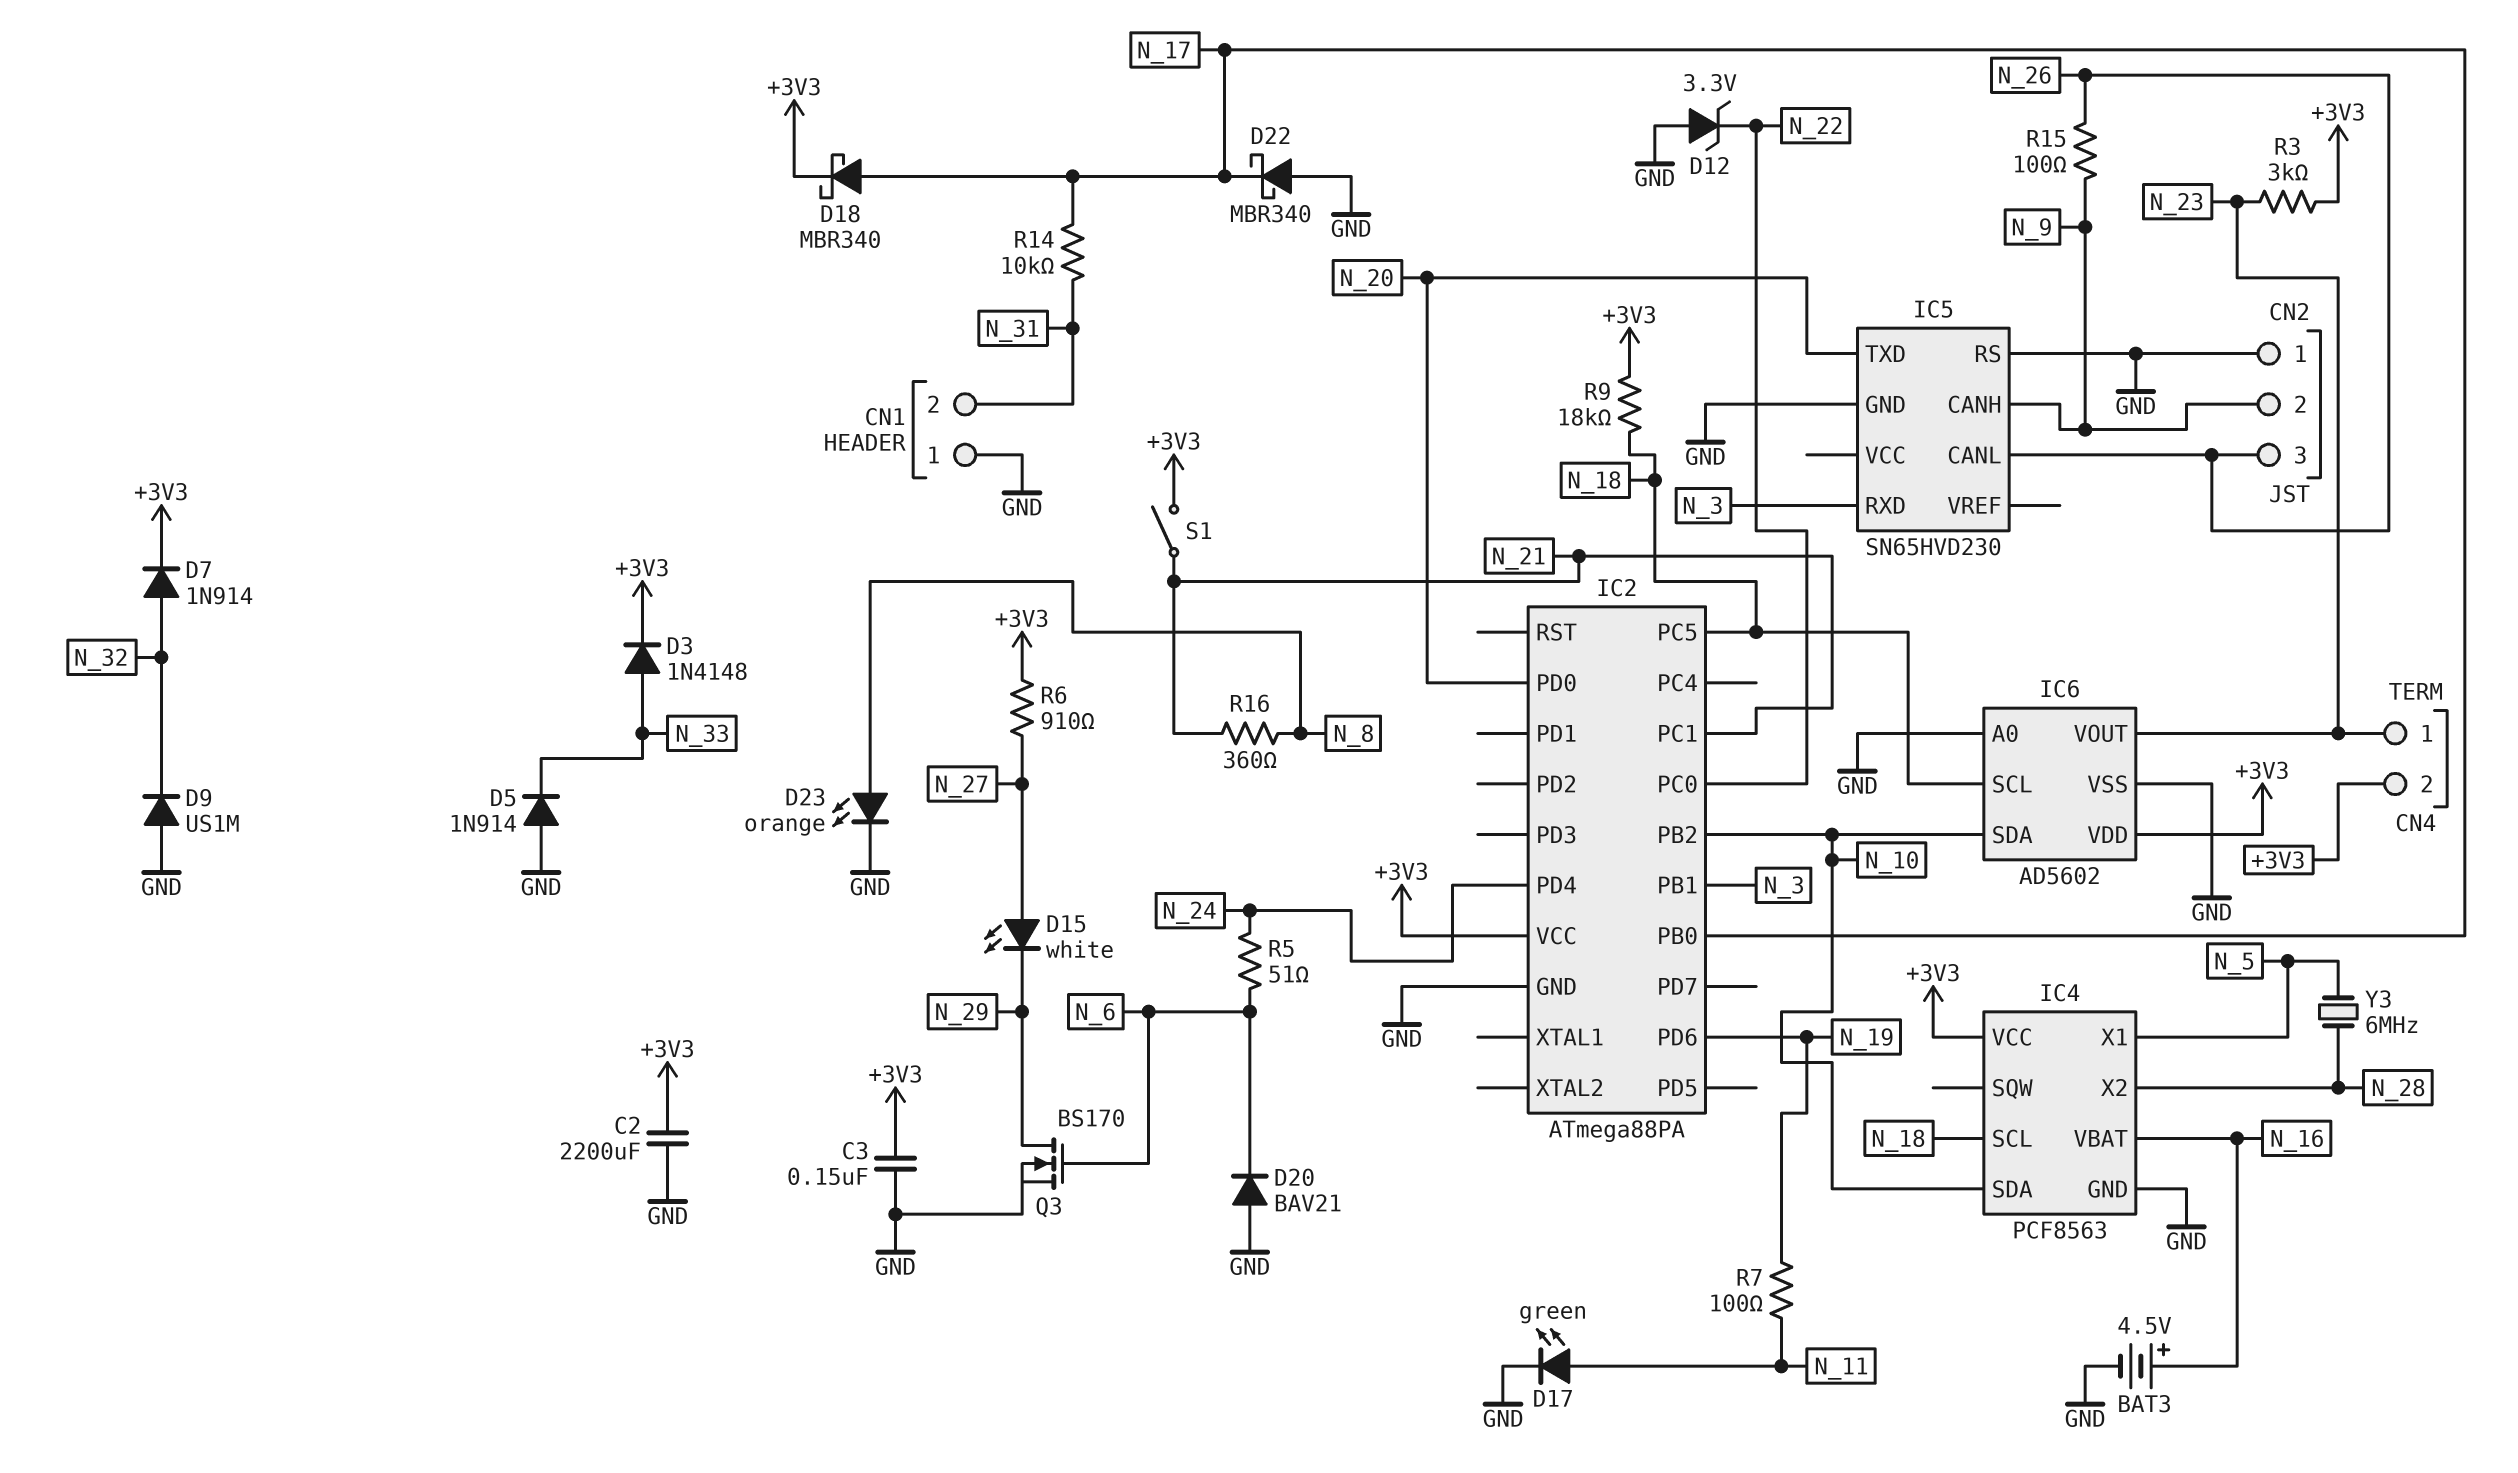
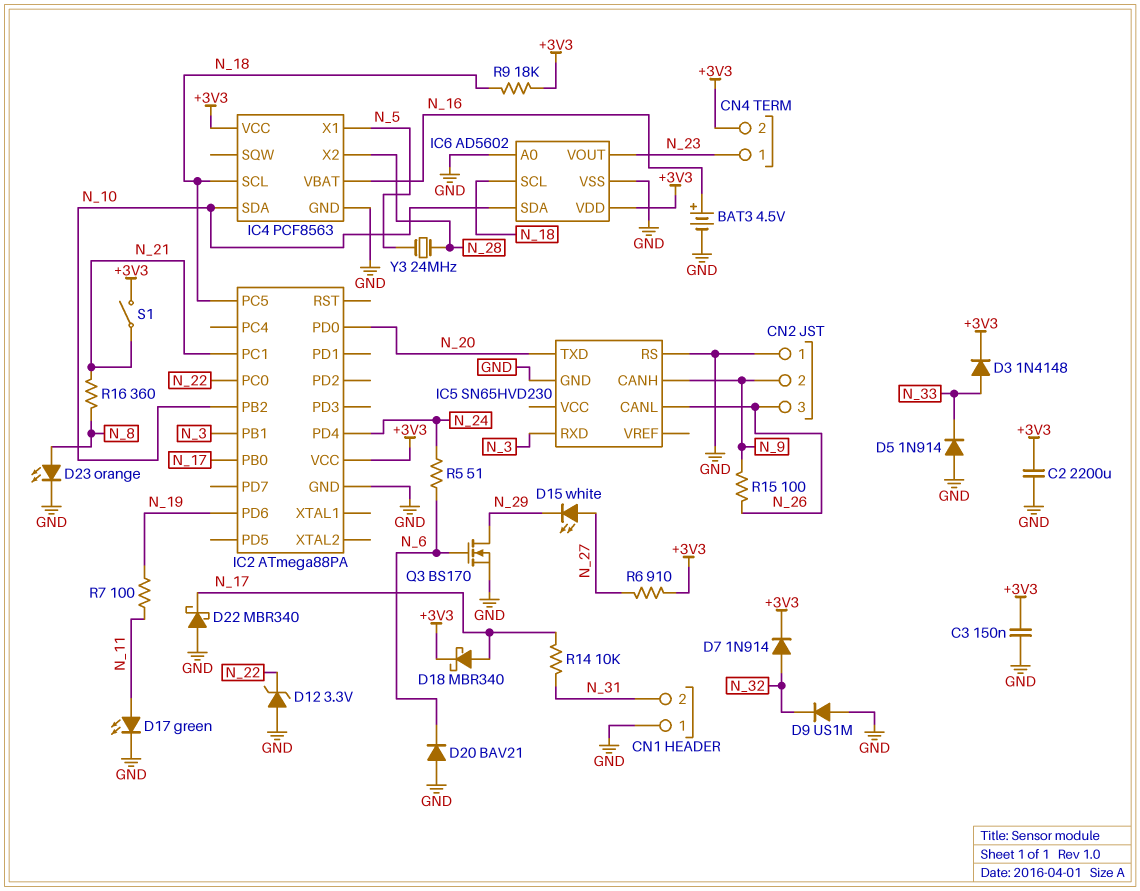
R3: 3k (+3V3, N_23) -> none
Y3: 6MHz (N_5, N_28) -> 24MHz (N_5, N_28)

